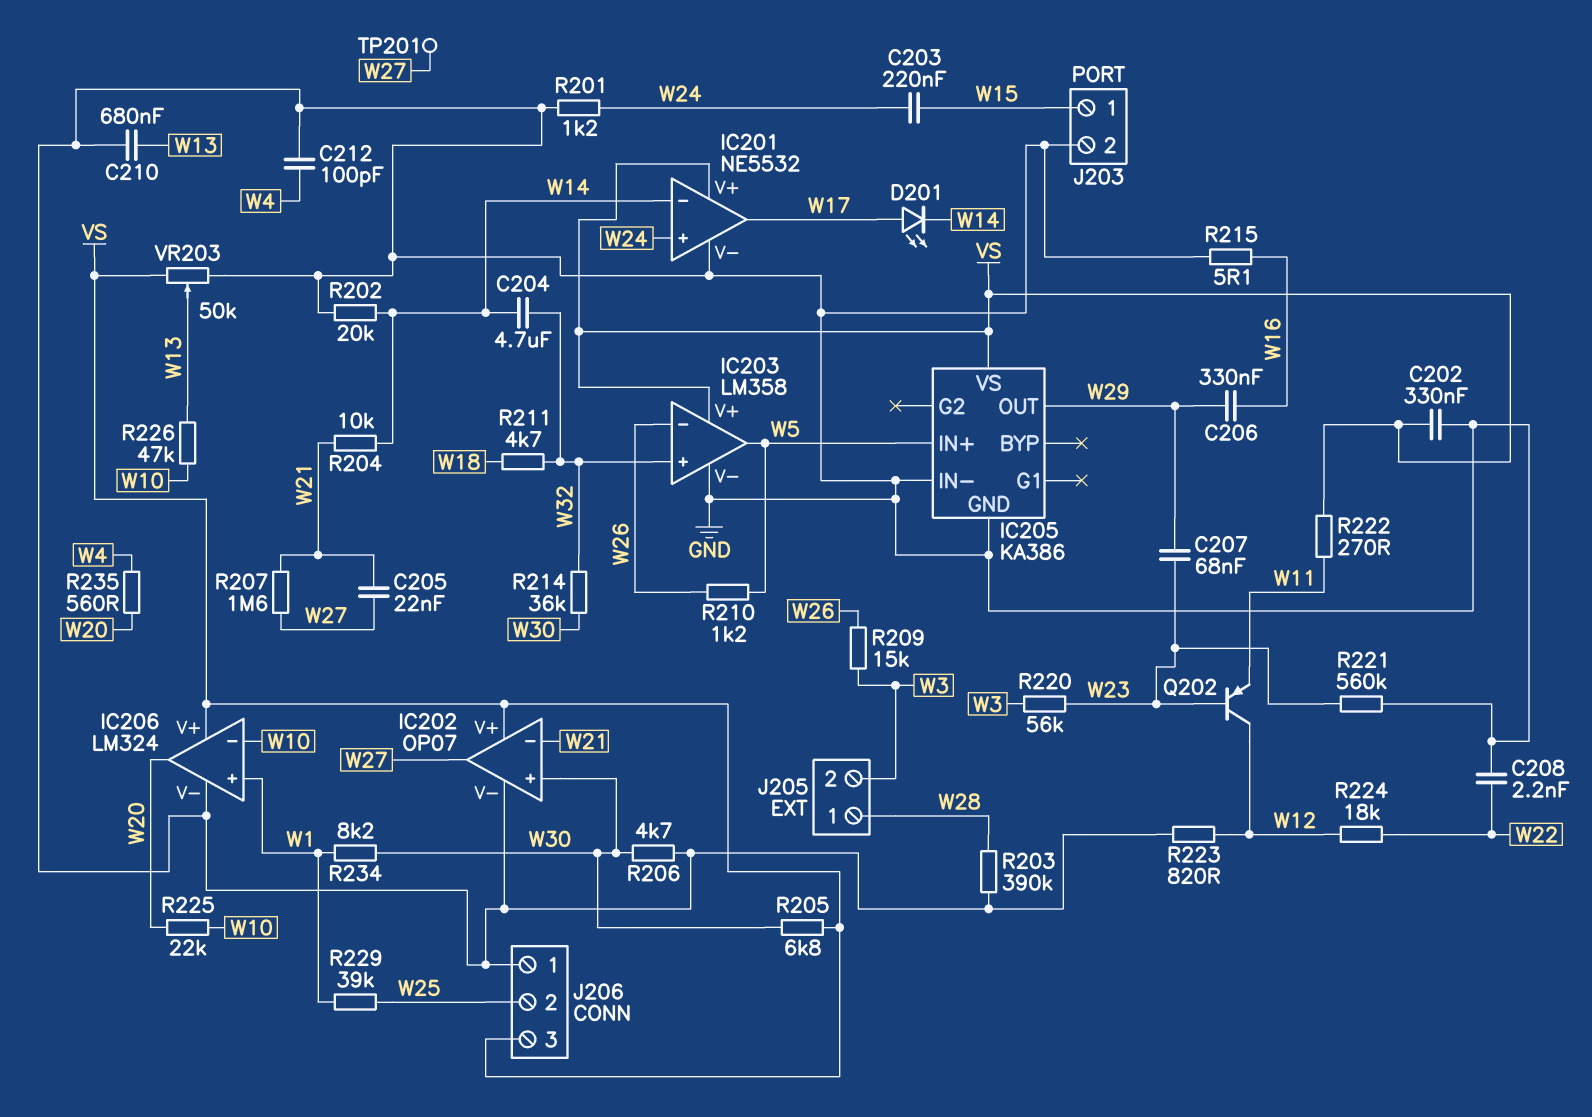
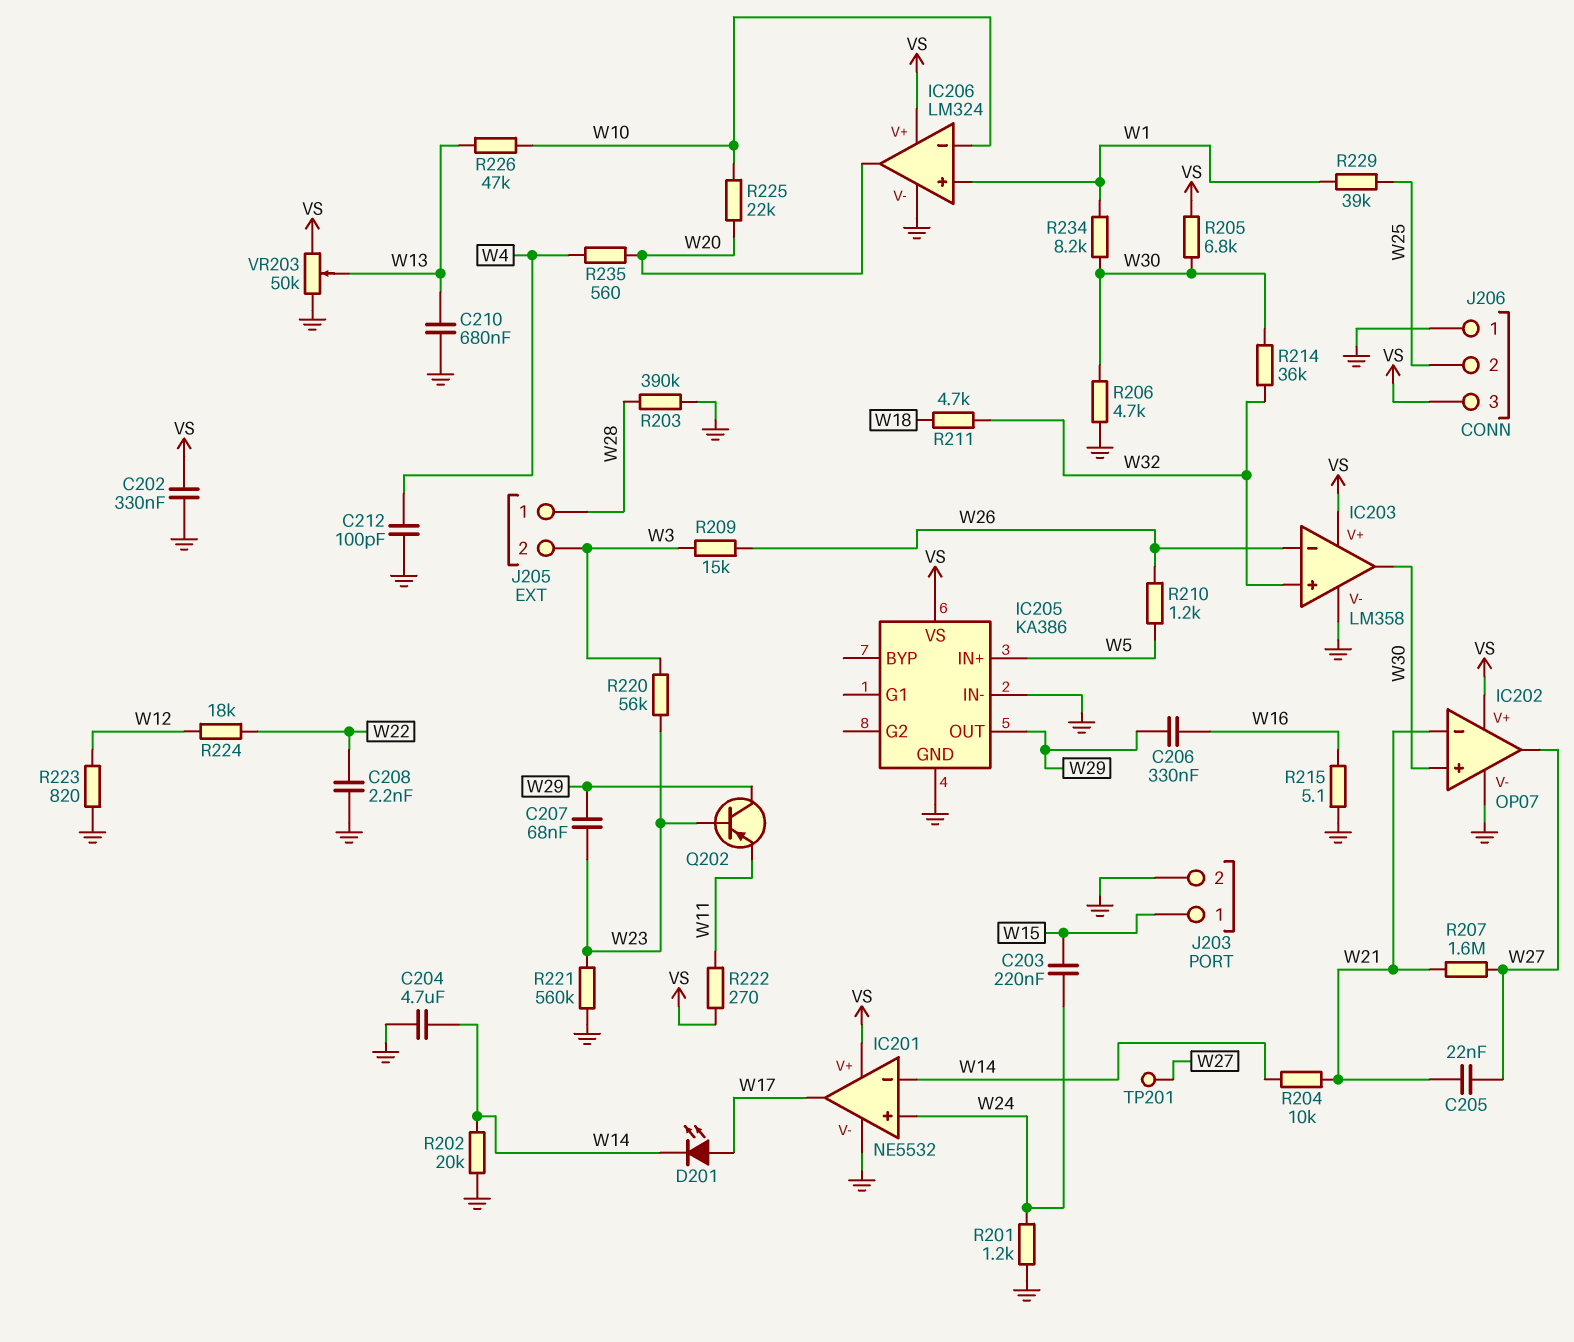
C204: 4.7uF (W14, W32) -> 4.7uF (GND, W14)
IC203 pin out: W5 -> W30
Q202: PNP (B W23, C W12, E W11) -> PNP (B W23, C W29, E W11)

